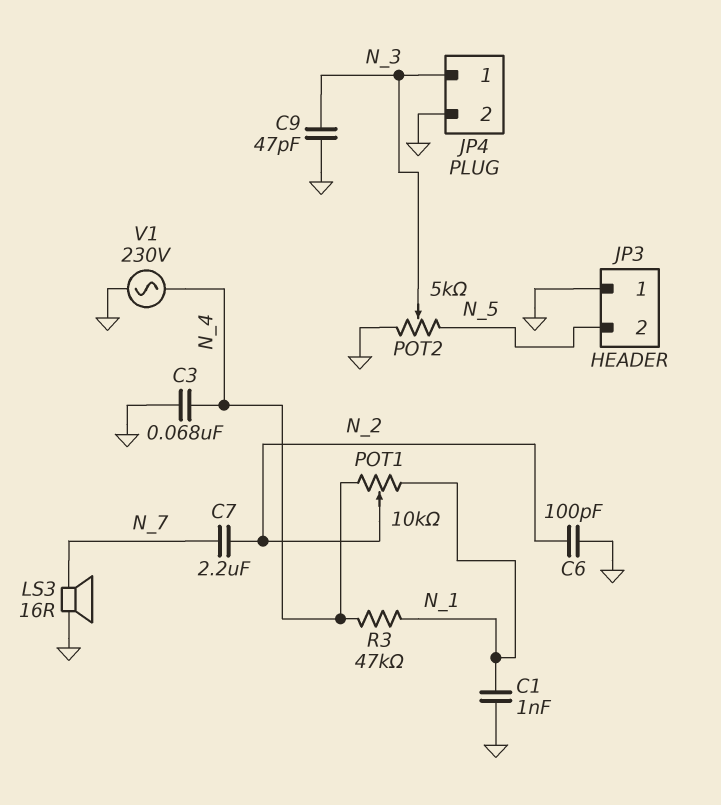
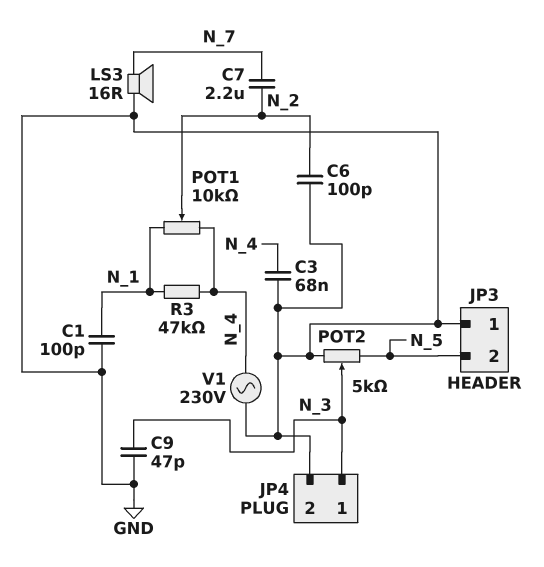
C1: 1nF (GND, N_1) -> 100pF (GND, N_1)

